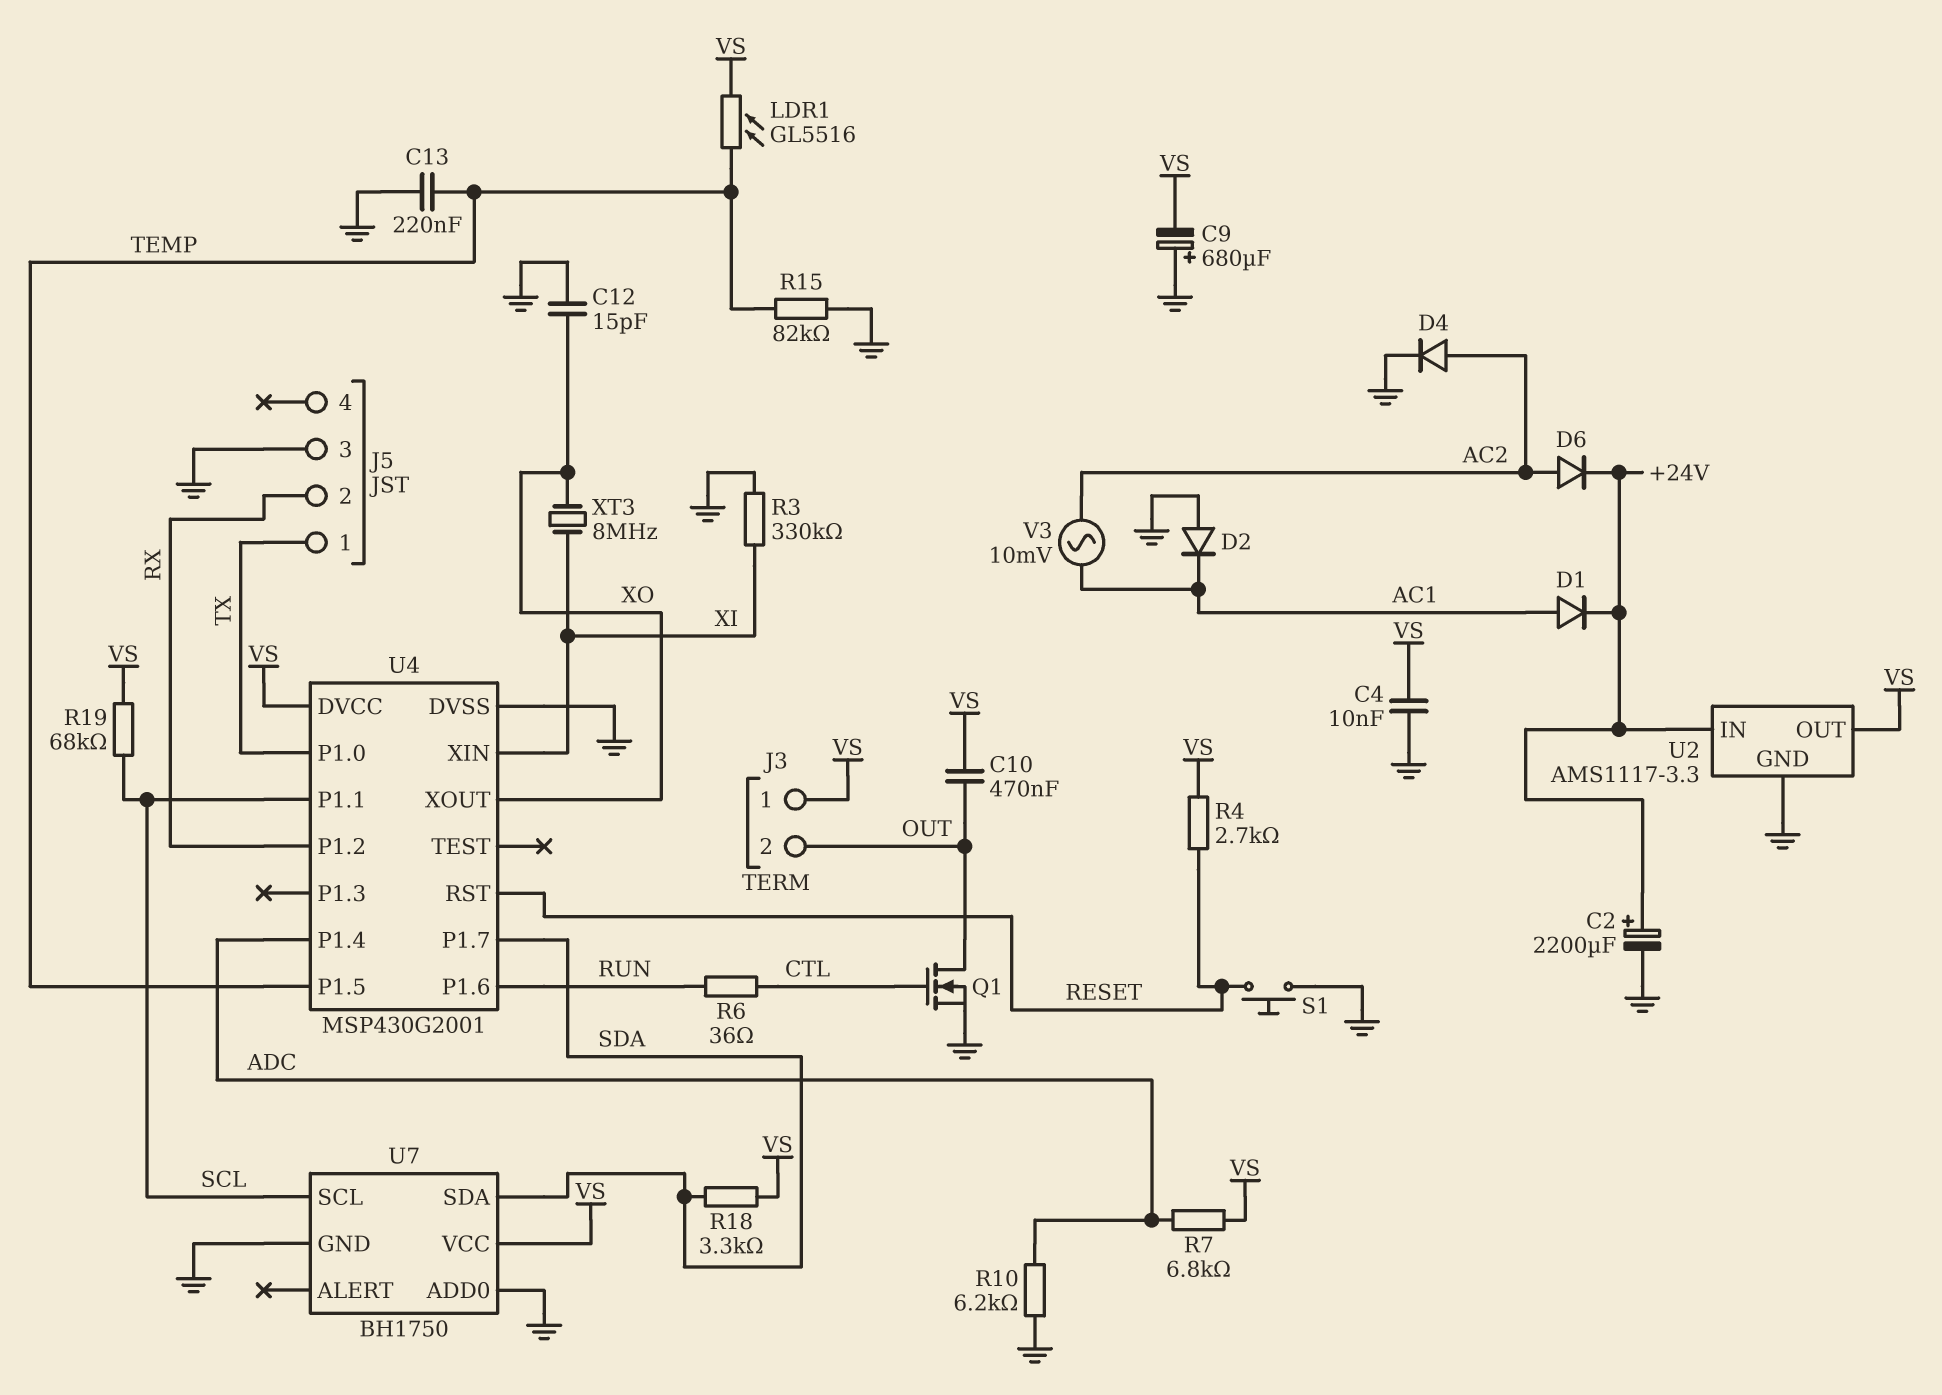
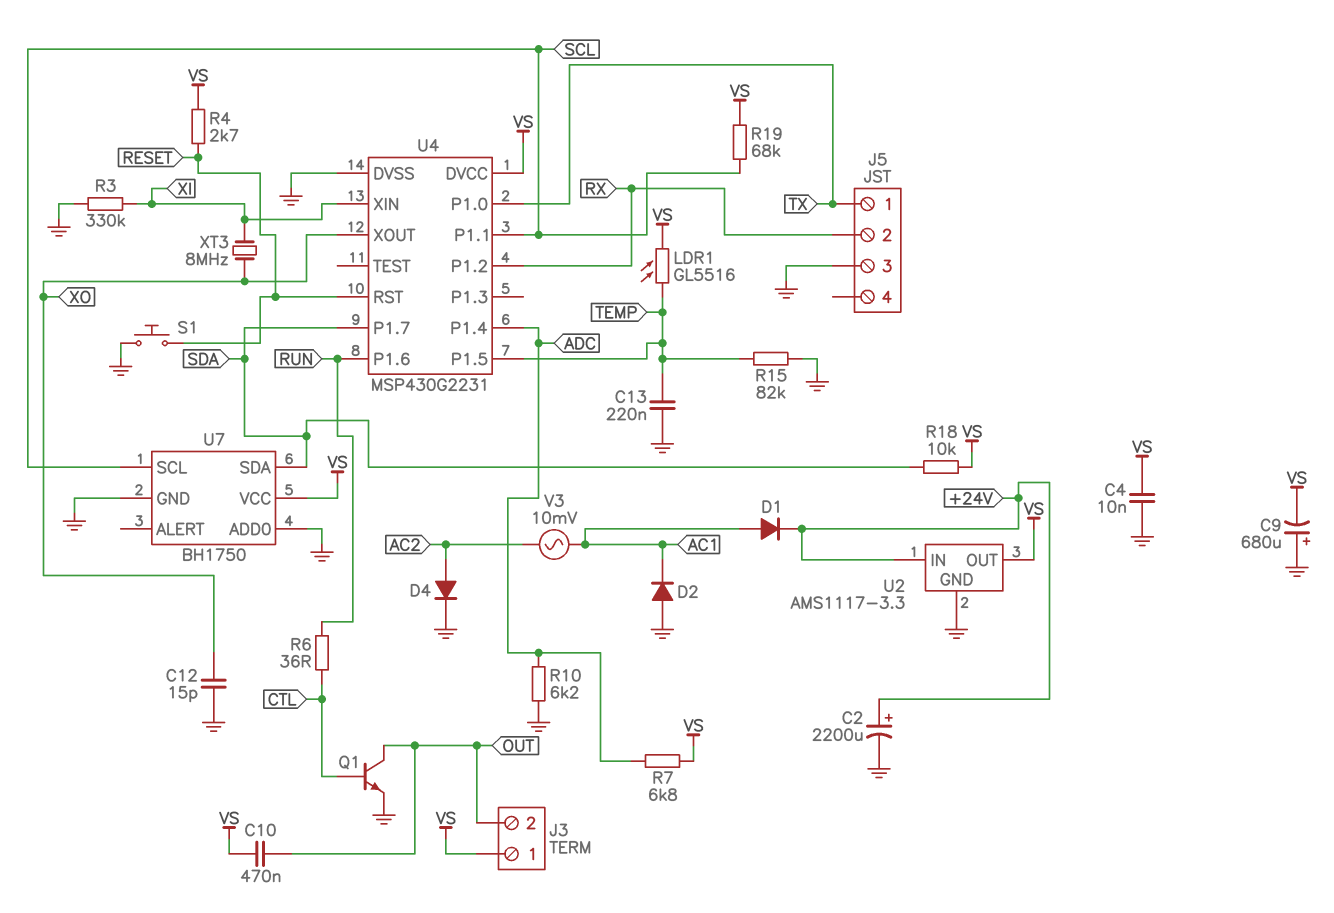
D6: diode (A AC2, K +24V) -> none
Q1: NMOS (G CTL, D OUT, S GND) -> NPN (B CTL, C OUT, E GND)
R18: 3.3k (SDA, VS) -> 10k (SDA, VS)
U4: MSP430G2001 -> MSP430G2231

